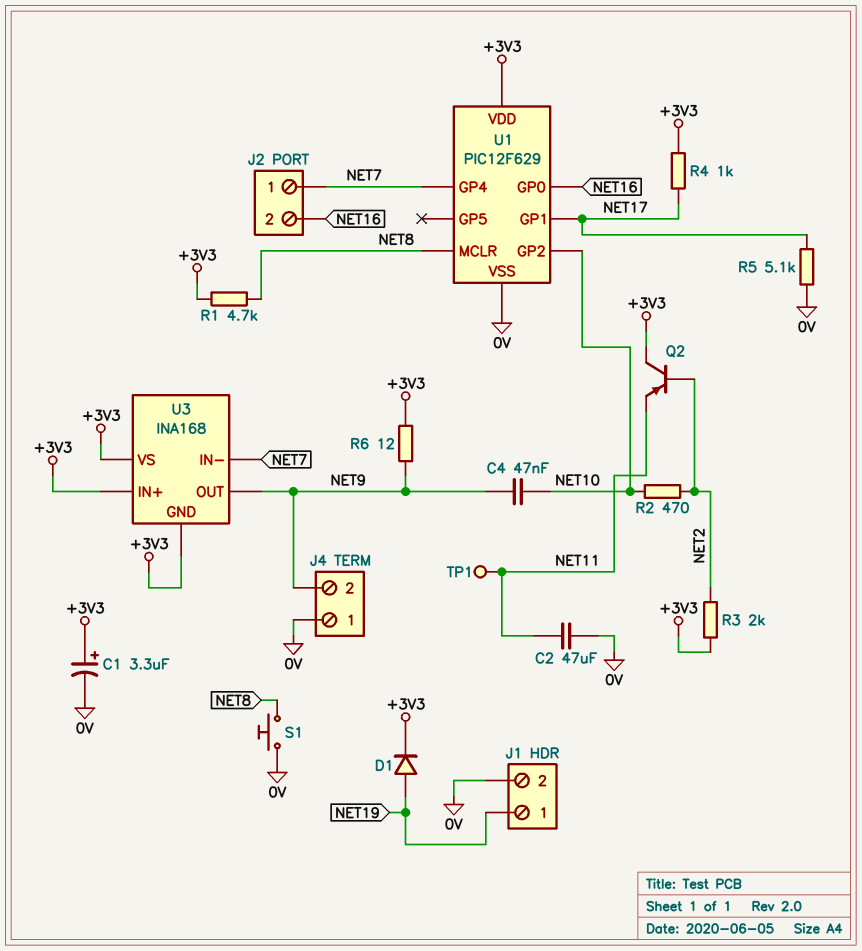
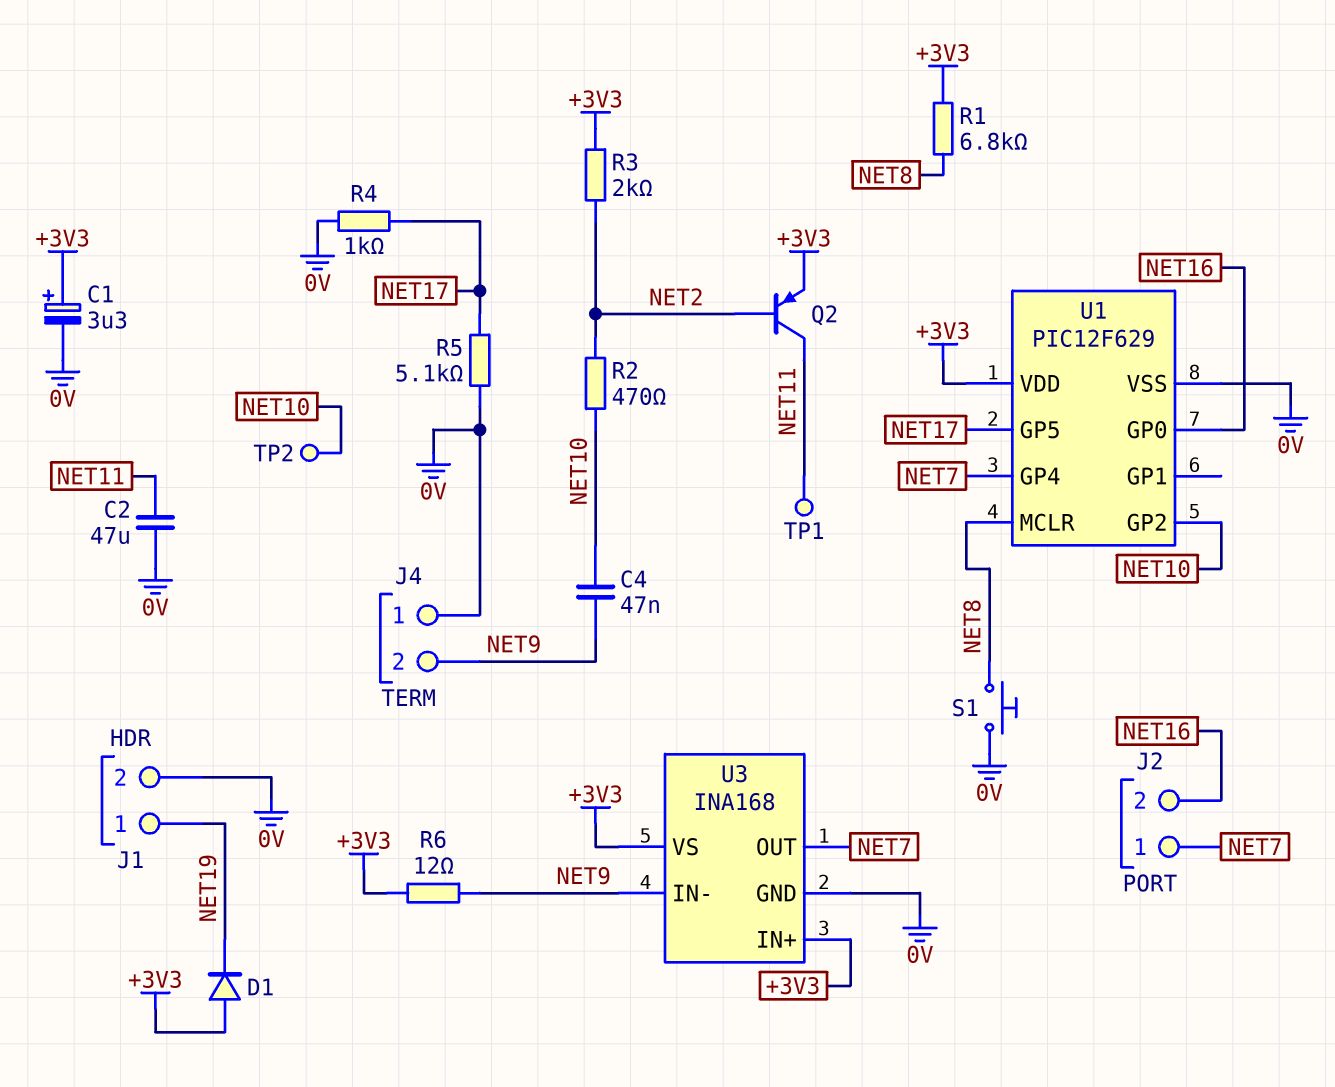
D1: diode (A NET19, K +3V3) -> diode (A +3V3, K NET19)
Q2: PNP (B NET2, C +3V3, E NET11) -> PNP (B NET2, C NET11, E +3V3)
R1: 4.7k (+3V3, NET8) -> 6.8k (+3V3, NET8)
R4: 1k (+3V3, NET17) -> 1k (0V, NET17)
TP2: none -> test point (NET10)
U1 pin GP1: NET17 -> none
U1 pin GP5: none -> NET17
U3 pin GND: +3V3 -> 0V
U3 pin IN-: NET7 -> NET9
U3 pin OUT: NET9 -> NET7

